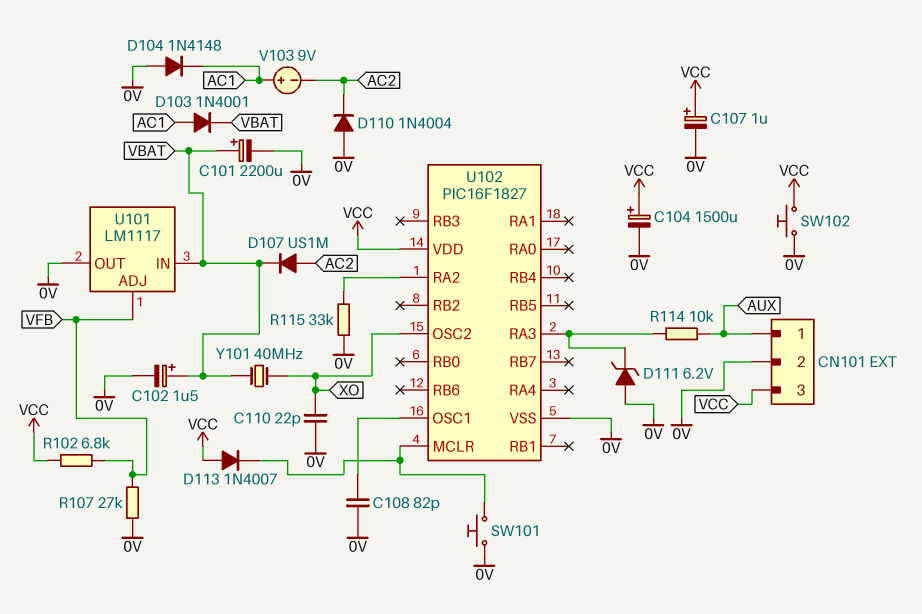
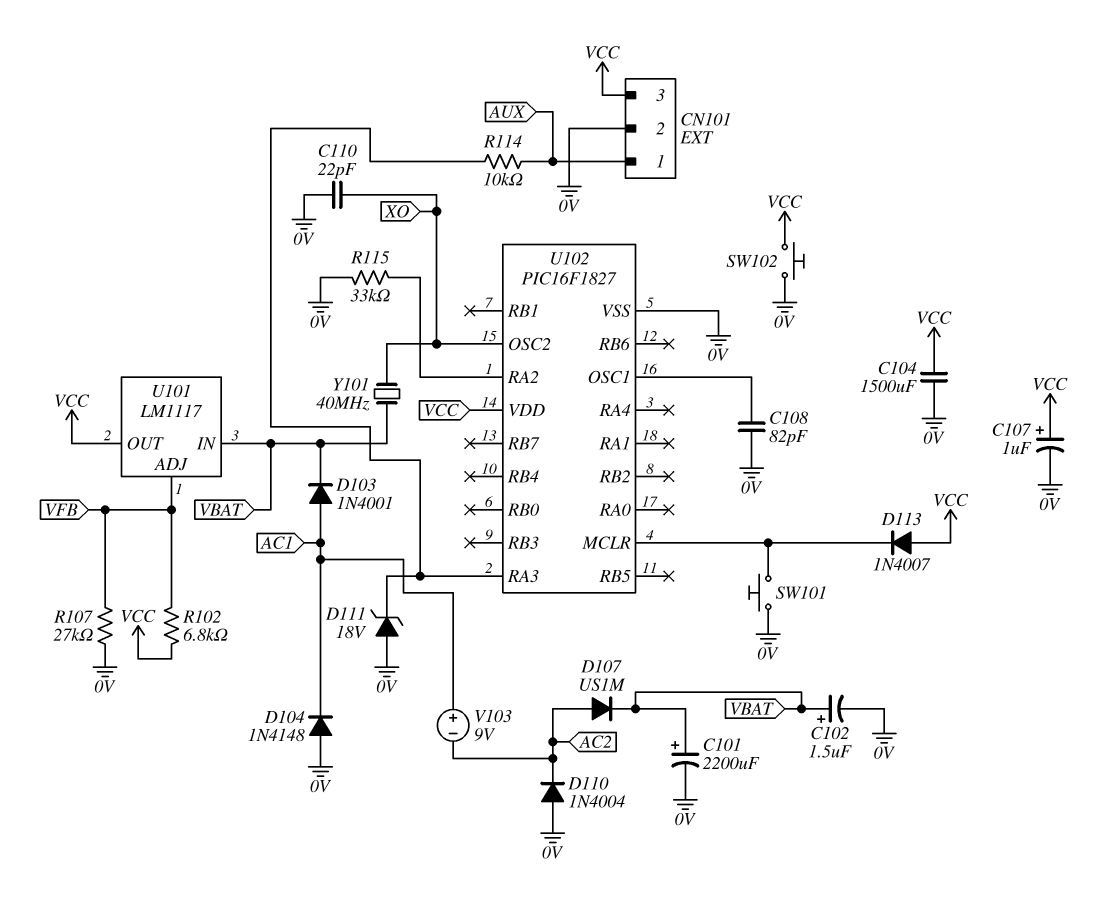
C104: 1500uF (plus VCC, minus 0V) -> 1500uF (0V, VCC)
D111: zener 6.2V (A 0V, K U102/RA3) -> zener 18V (A 0V, K U102/RA3)
U101 pin OUT: 0V -> VCC

